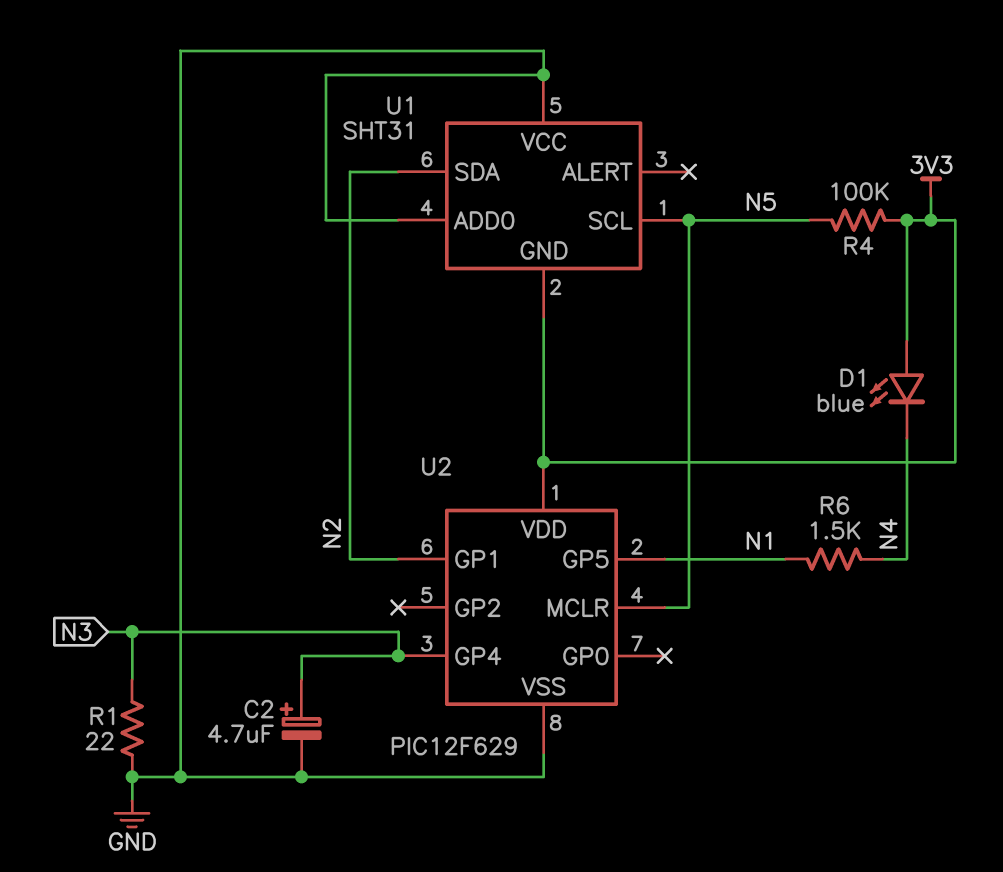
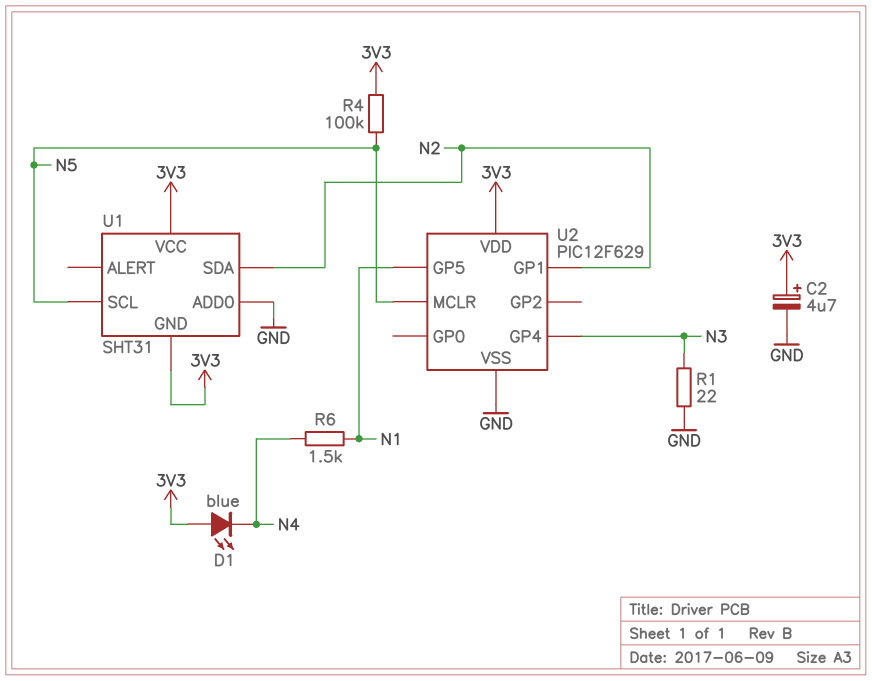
C2: 4.7uF (plus N3, minus GND) -> 4.7uF (plus 3V3, minus GND)
U1 pin VCC: GND -> 3V3

